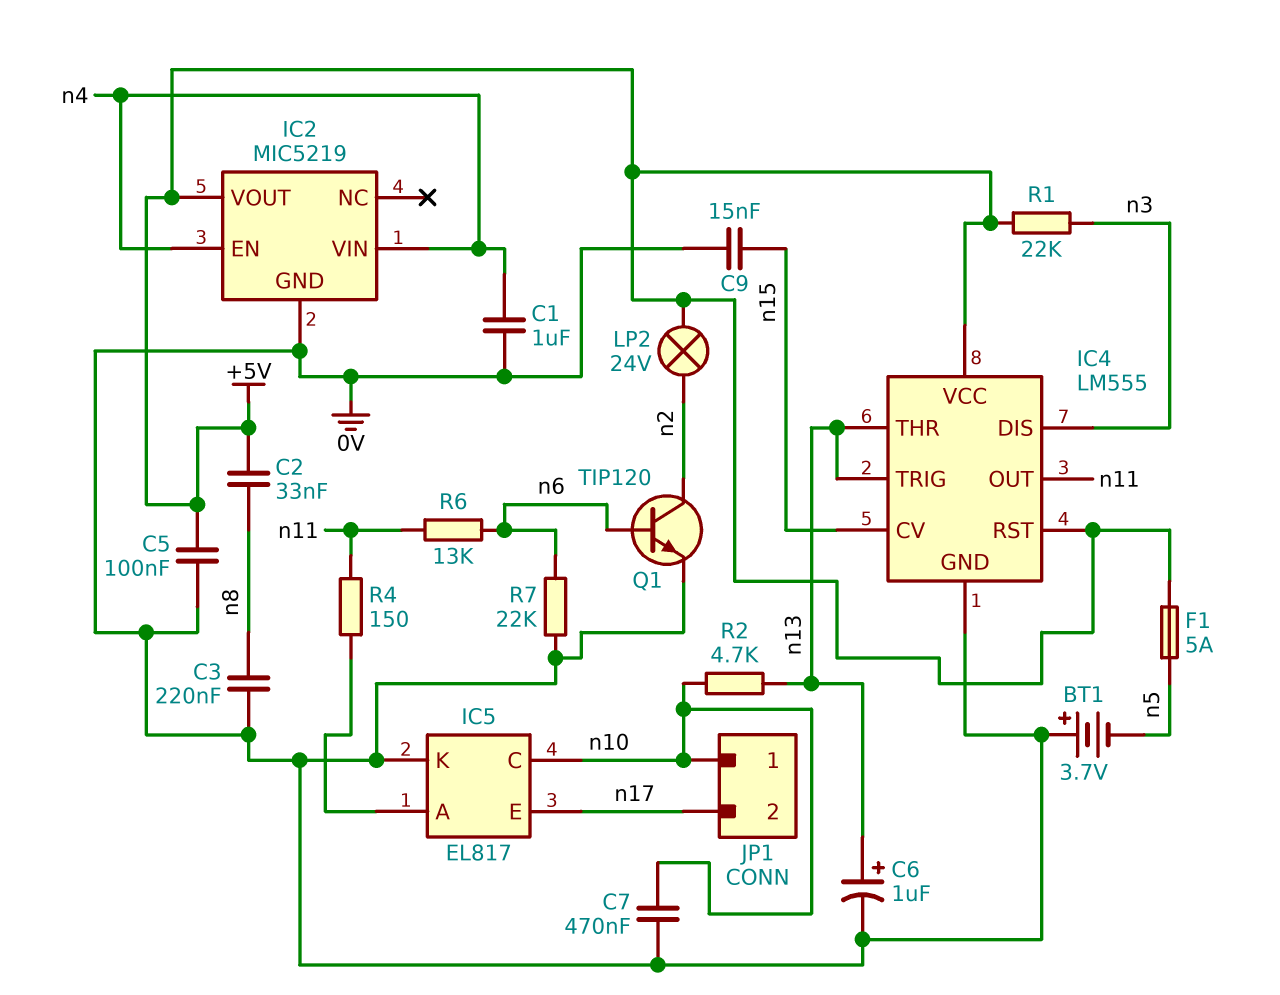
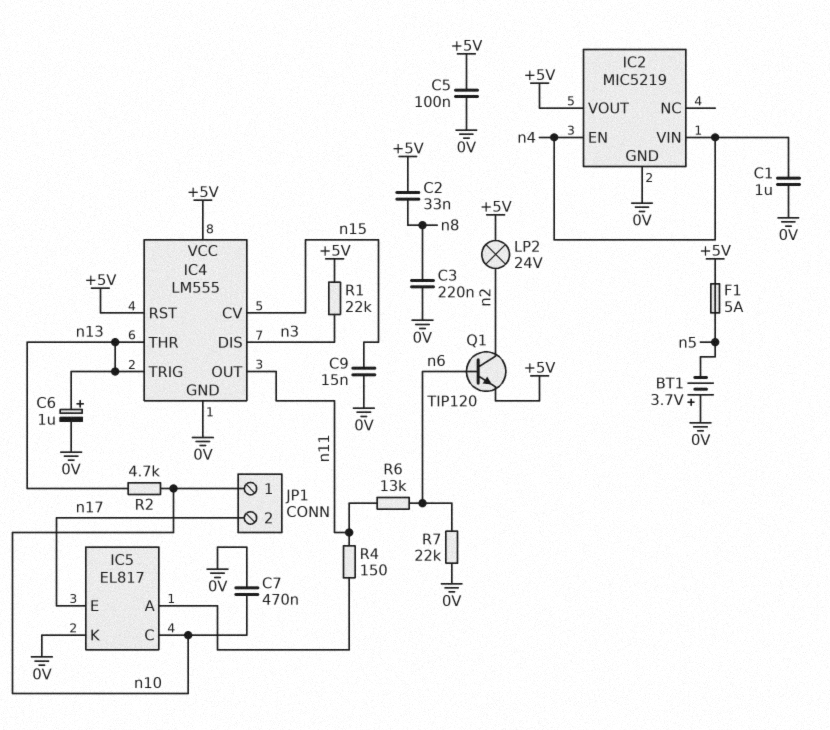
Q1: NPN TIP120 (B n6, C n2, E 0V) -> NPN TIP120 (B n6, C n2, E +5V)

